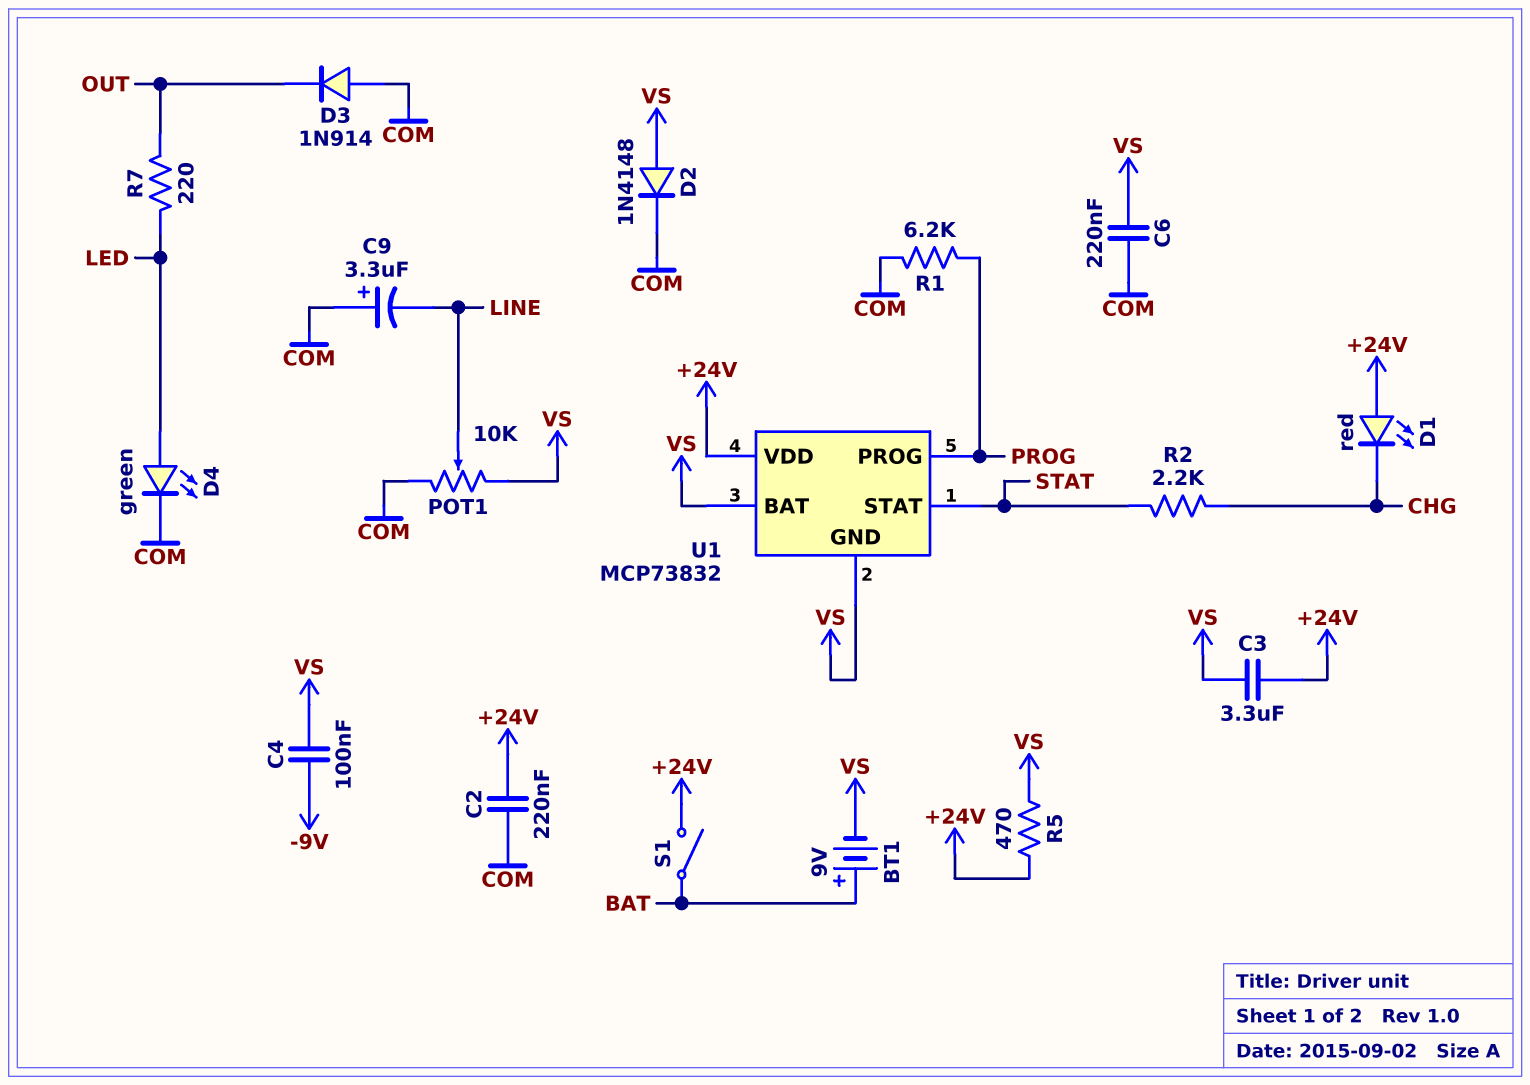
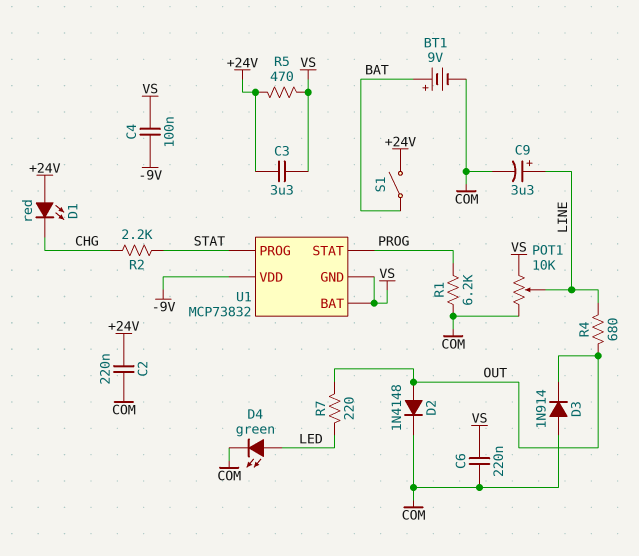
BT1: 9V (plus BAT, minus VS) -> 9V (plus BAT, minus COM)
C9: 3.3uF (plus COM, minus LINE) -> 3.3uF (plus LINE, minus COM)
D2: diode 1N4148 (A VS, K COM) -> diode 1N4148 (A OUT, K COM)
R4: none -> 680 (LINE, OUT)
U1 pin PROG: PROG -> STAT
U1 pin STAT: STAT -> PROG
U1 pin VDD: +24V -> -9V

